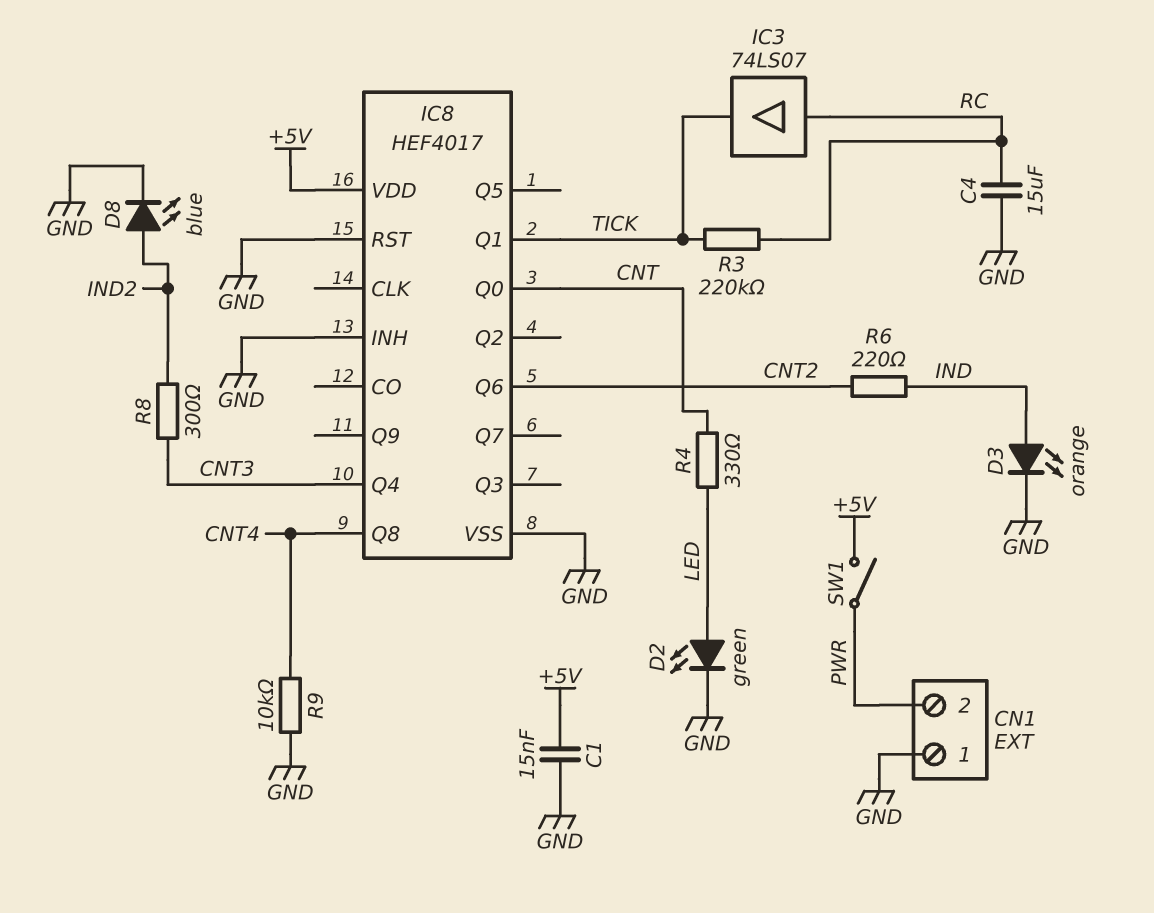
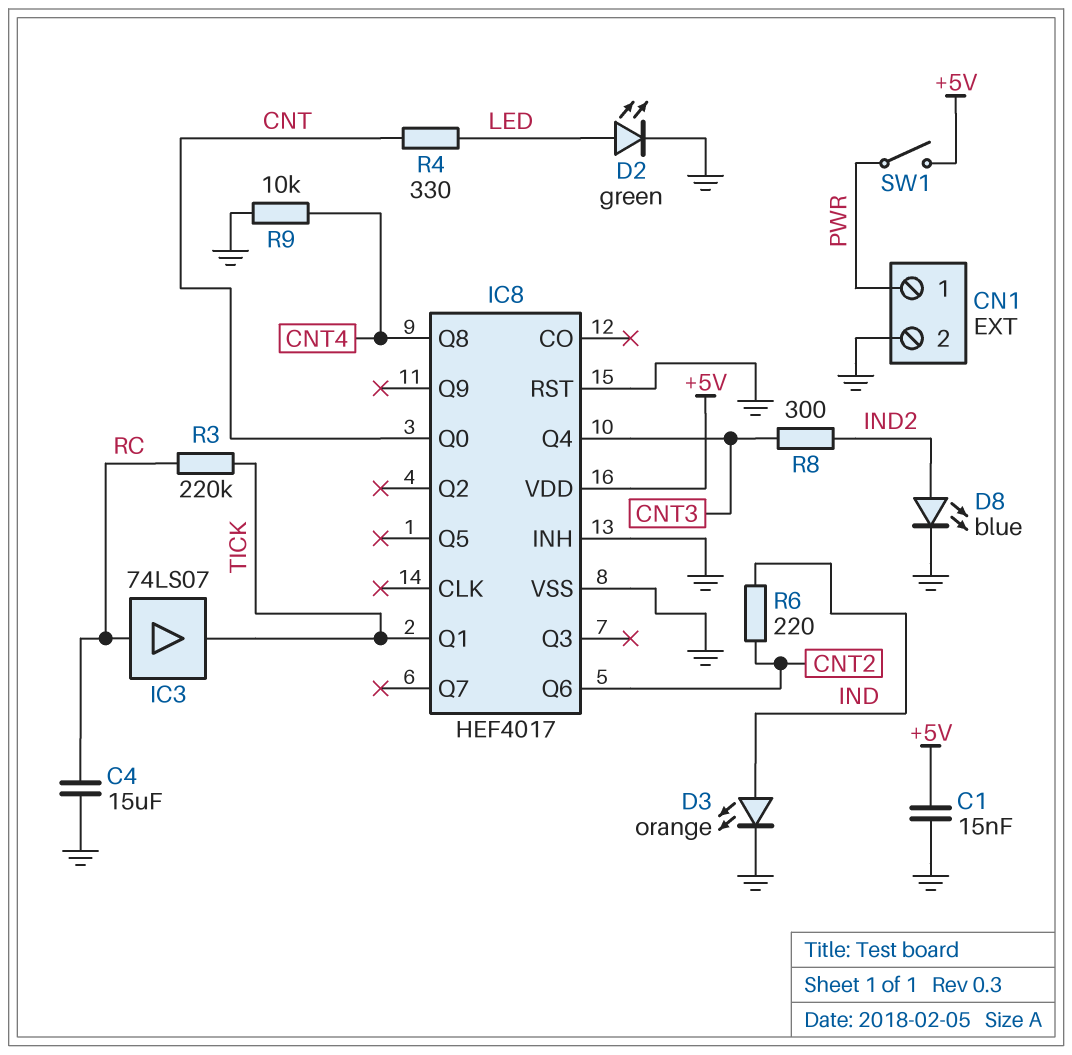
CN1 pin 1: GND -> PWR
CN1 pin 2: PWR -> GND

